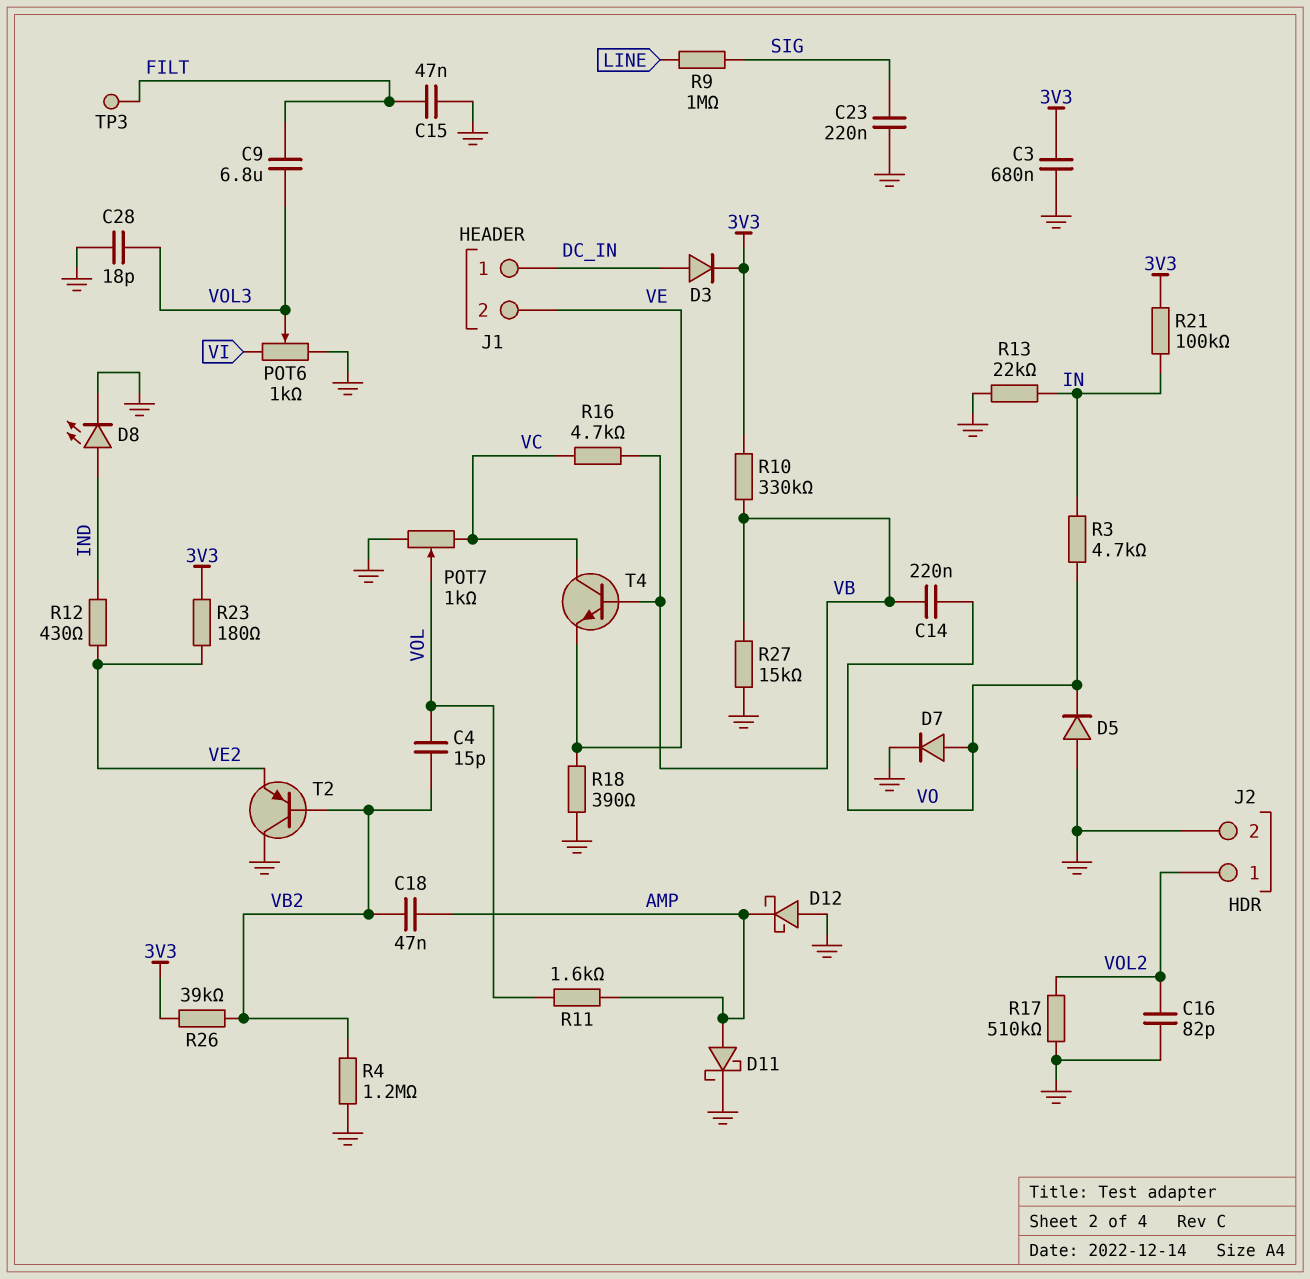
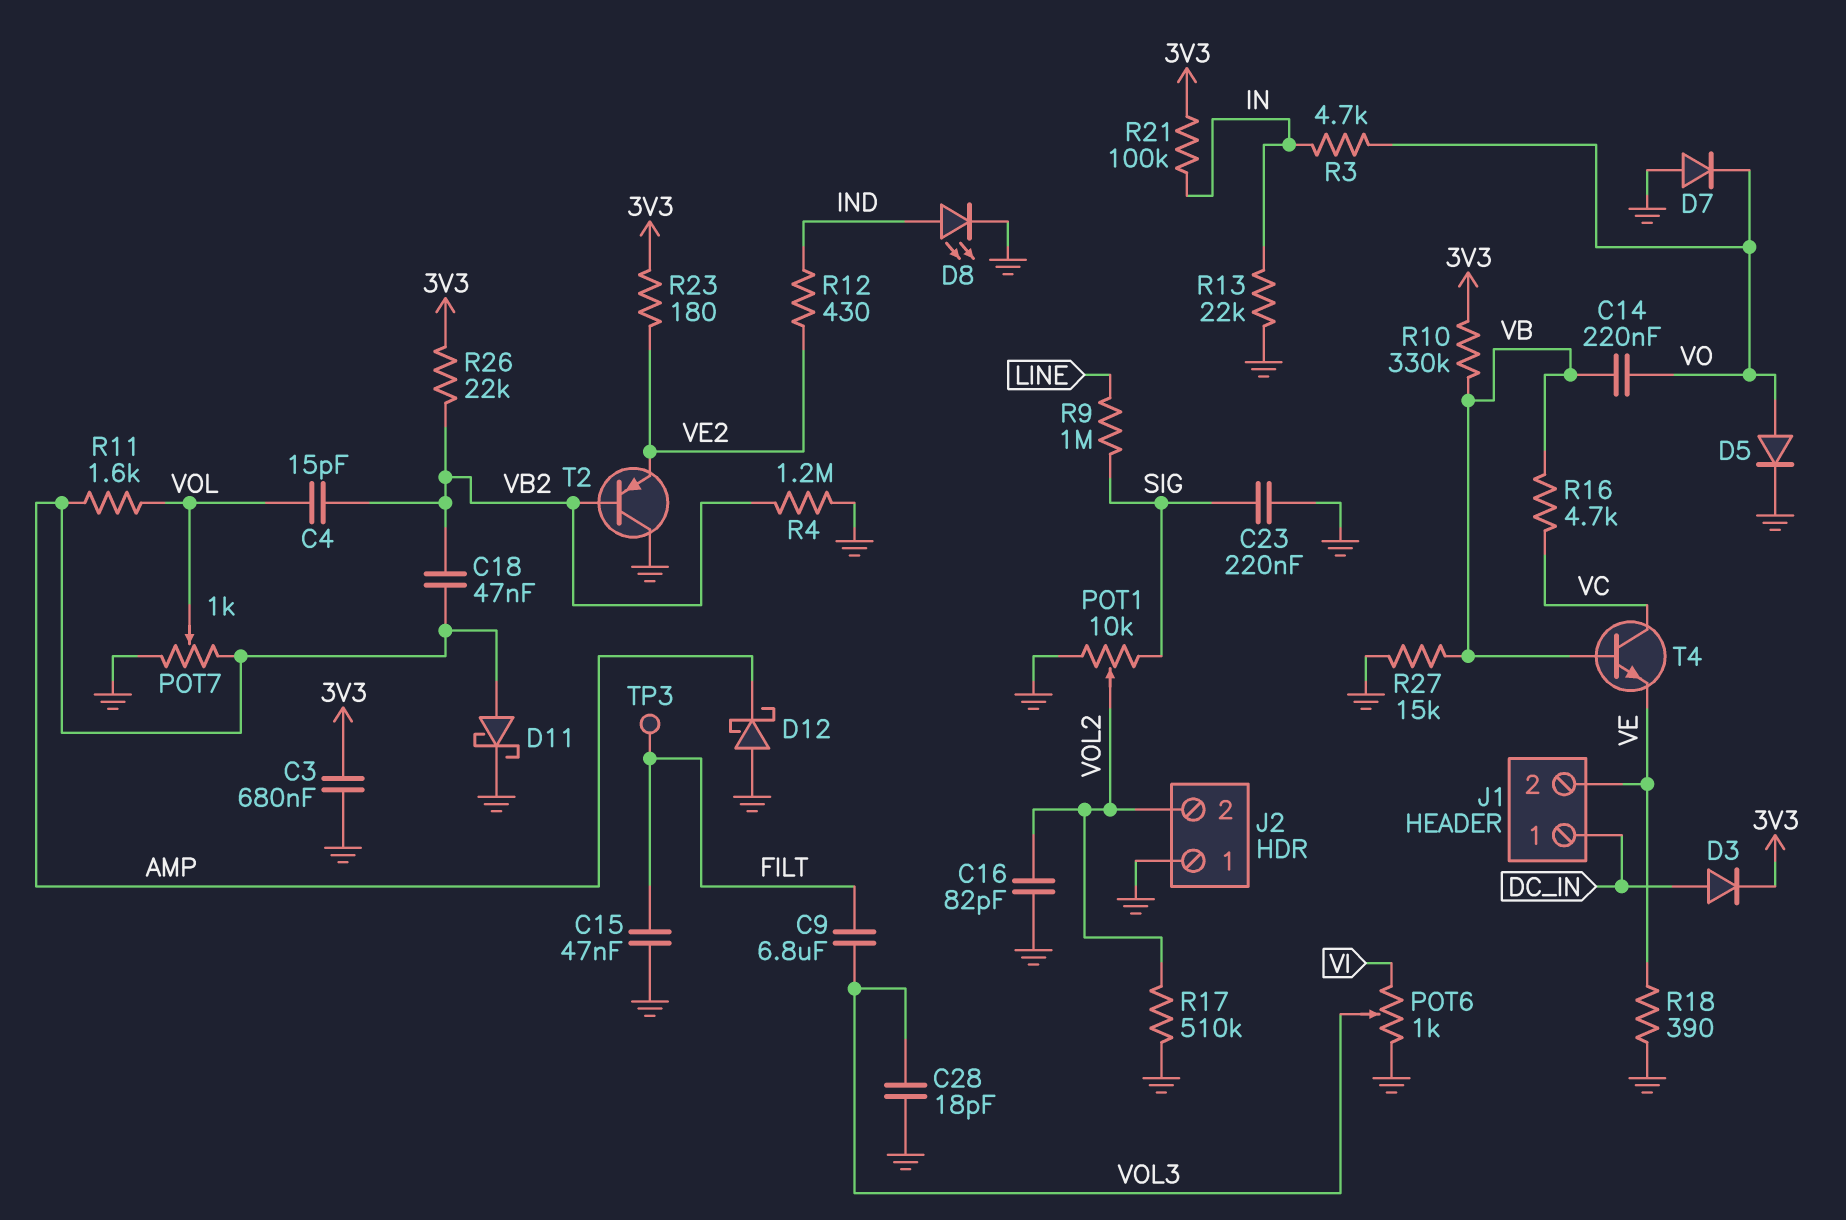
D5: diode (A GND, K VO) -> diode (A VO, K GND)
D7: diode (A VO, K GND) -> diode (A GND, K VO)
J2 pin 1: VOL2 -> GND
J2 pin 2: GND -> VOL2
POT1: none -> 10k (GND, SIG, wiper VOL2)
POT7: 1k (GND, VC, wiper VOL) -> 1k (AMP, GND, wiper VOL)
R26: 39k (3V3, VB2) -> 22k (3V3, VB2)

